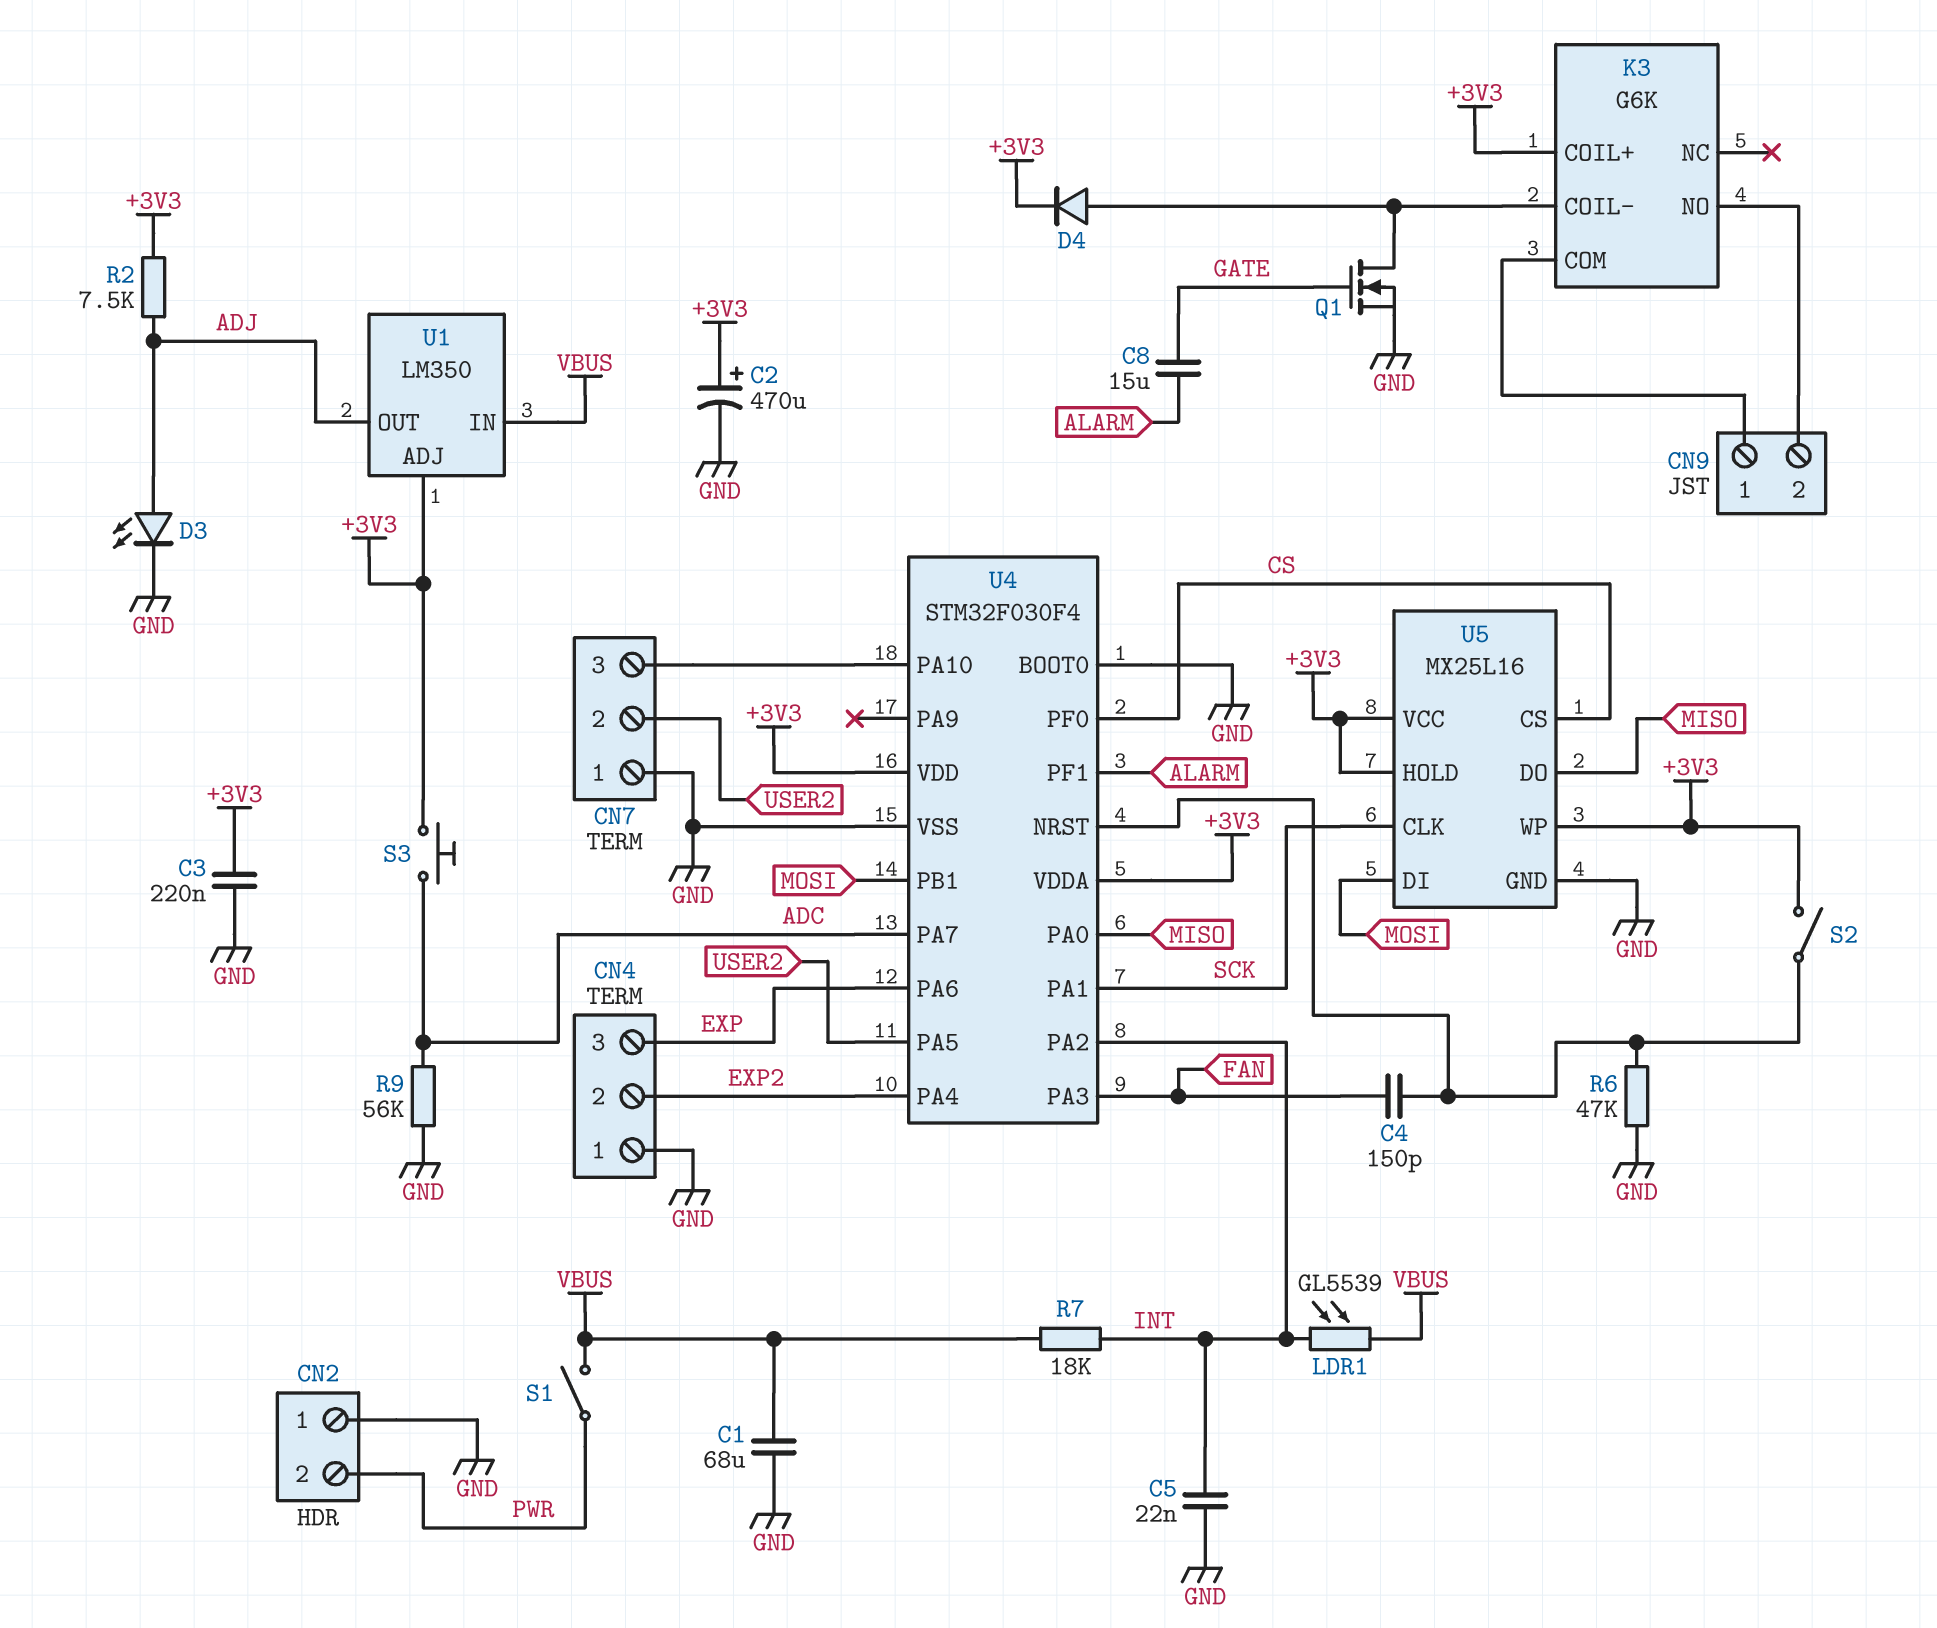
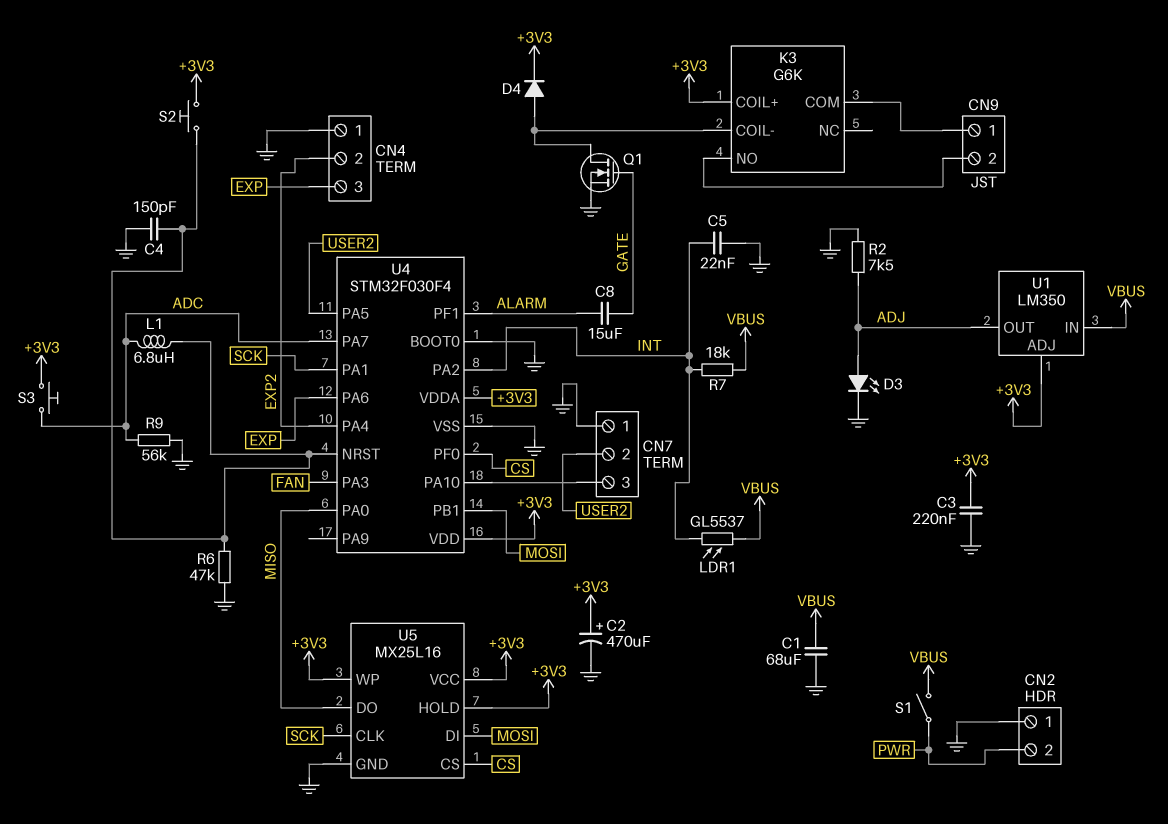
C4: 150pF (FAN, U4/NRST) -> 150pF (GND, U4/NRST)
L1: none -> 6.8uH (ADC, U4/NRST)
LDR1: GL5539 (INT, VBUS) -> GL5537 (INT, VBUS)
R2: 7.5k (+3V3, ADJ) -> 7.5k (ADJ, GND)
S2: switch (+3V3, U4/NRST) -> button (+3V3, U4/NRST)

